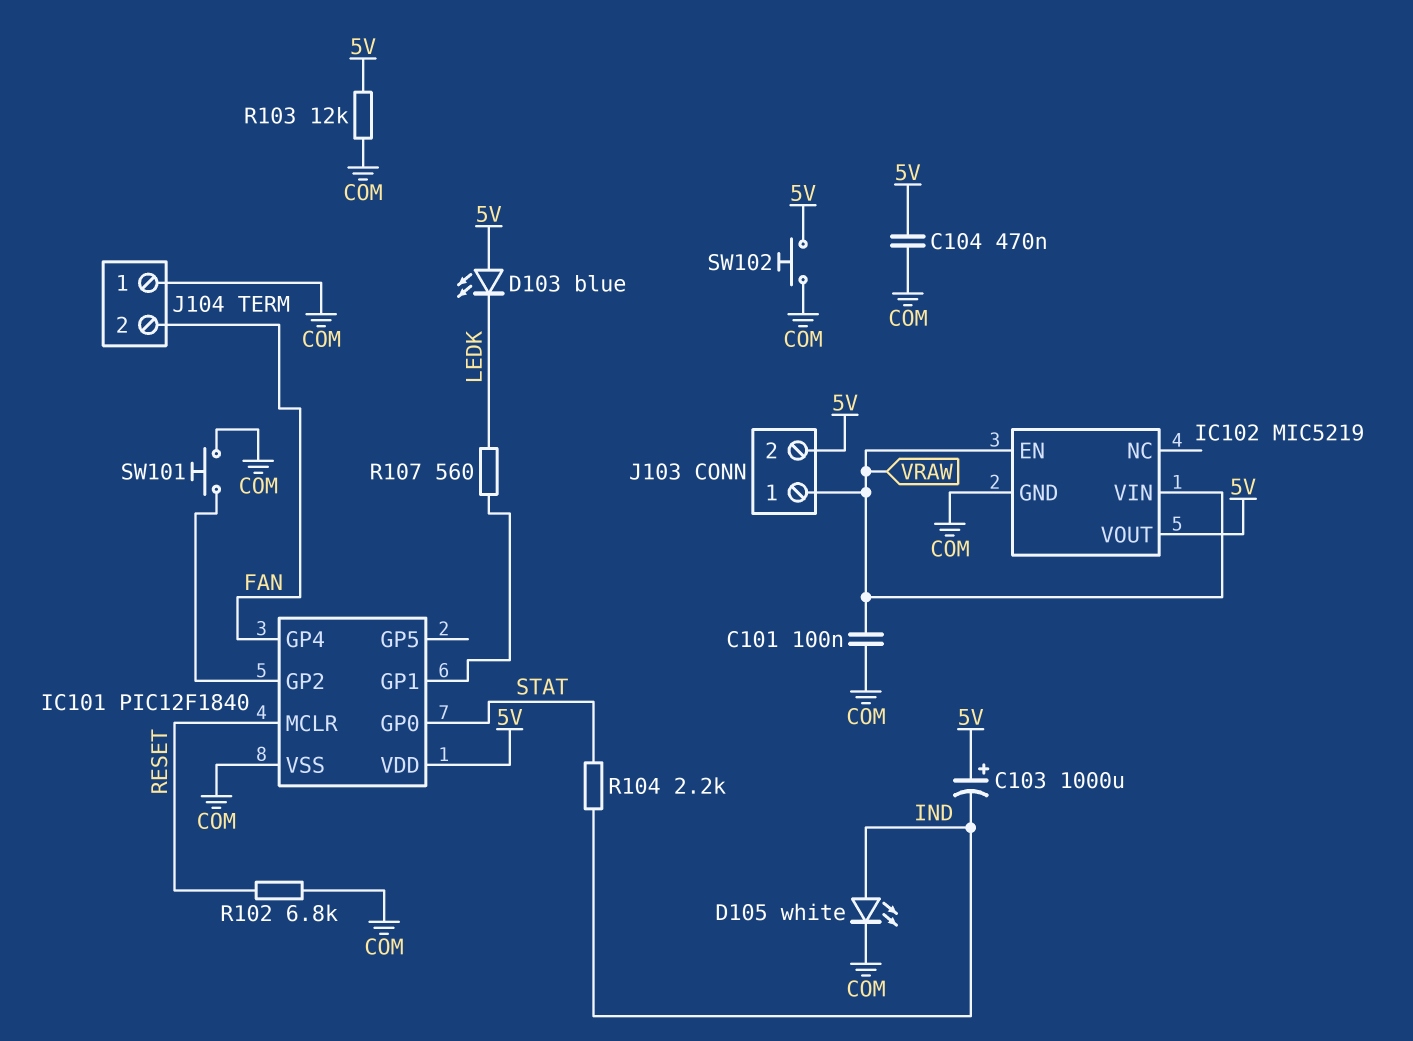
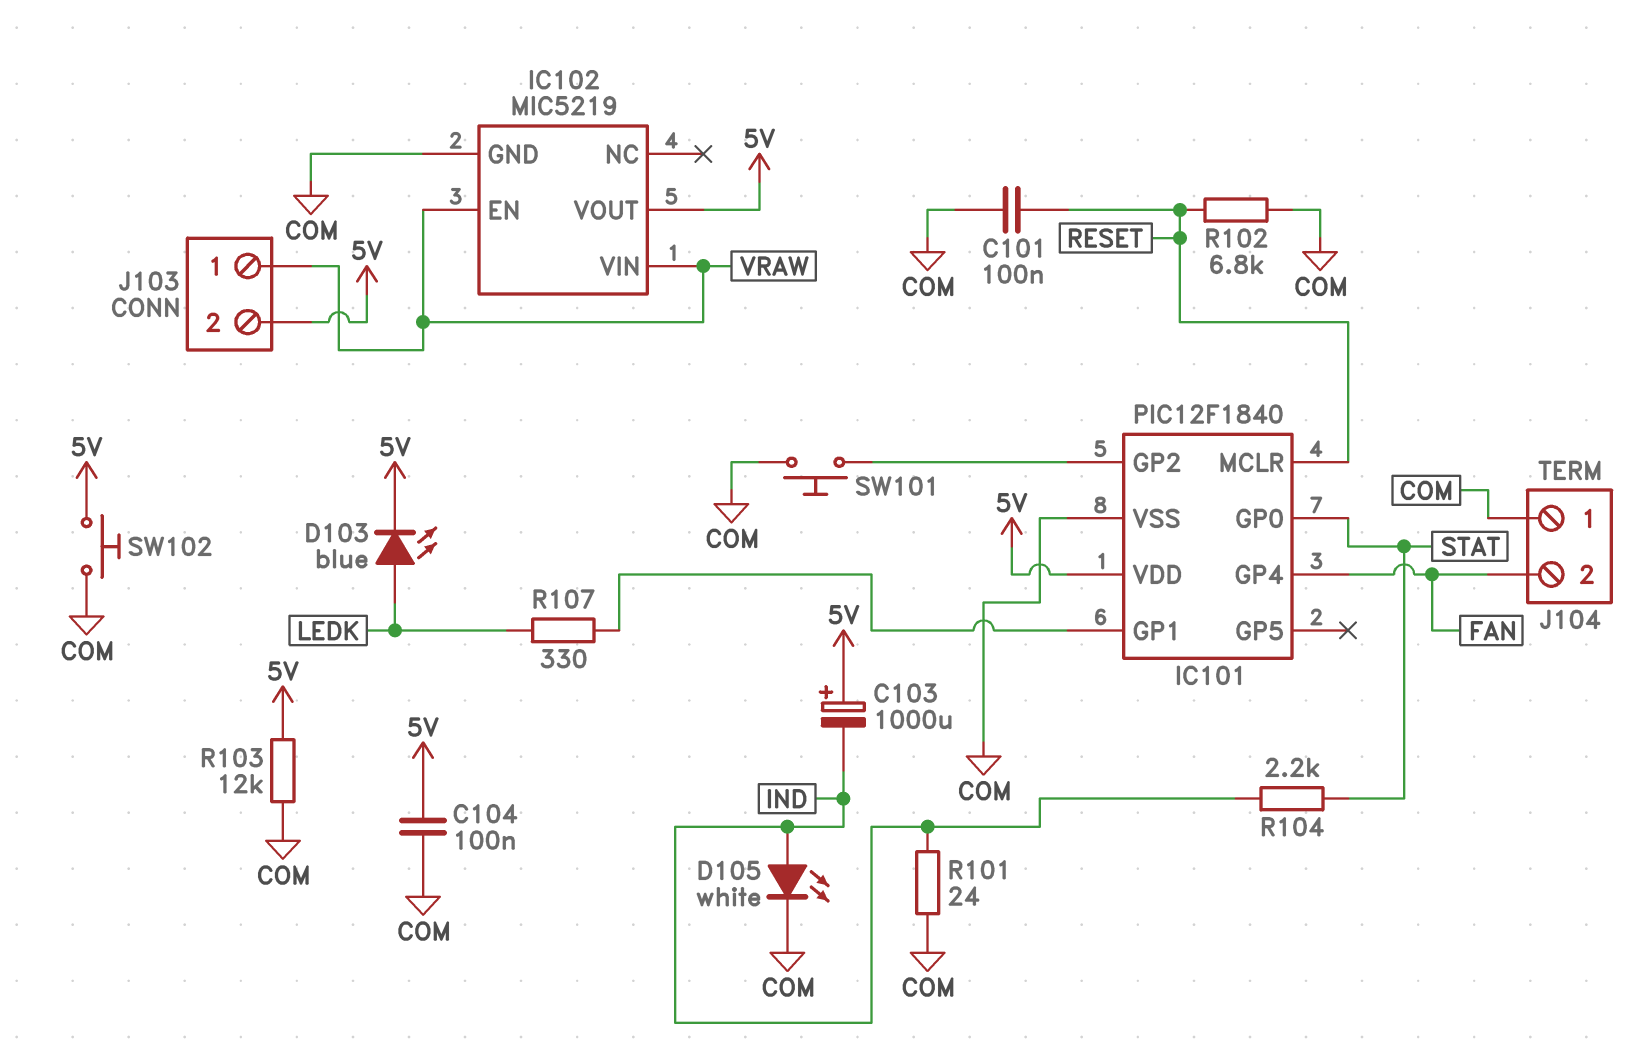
C101: 100nF (COM, VRAW) -> 100nF (COM, RESET)
C104: 470nF (5V, COM) -> 100nF (5V, COM)
D103: LED blue (A 5V, K LEDK) -> LED blue (A LEDK, K 5V)
R101: none -> 24 (COM, IND)
R107: 560 (IC101/GP1, LEDK) -> 330 (IC101/GP1, LEDK)

